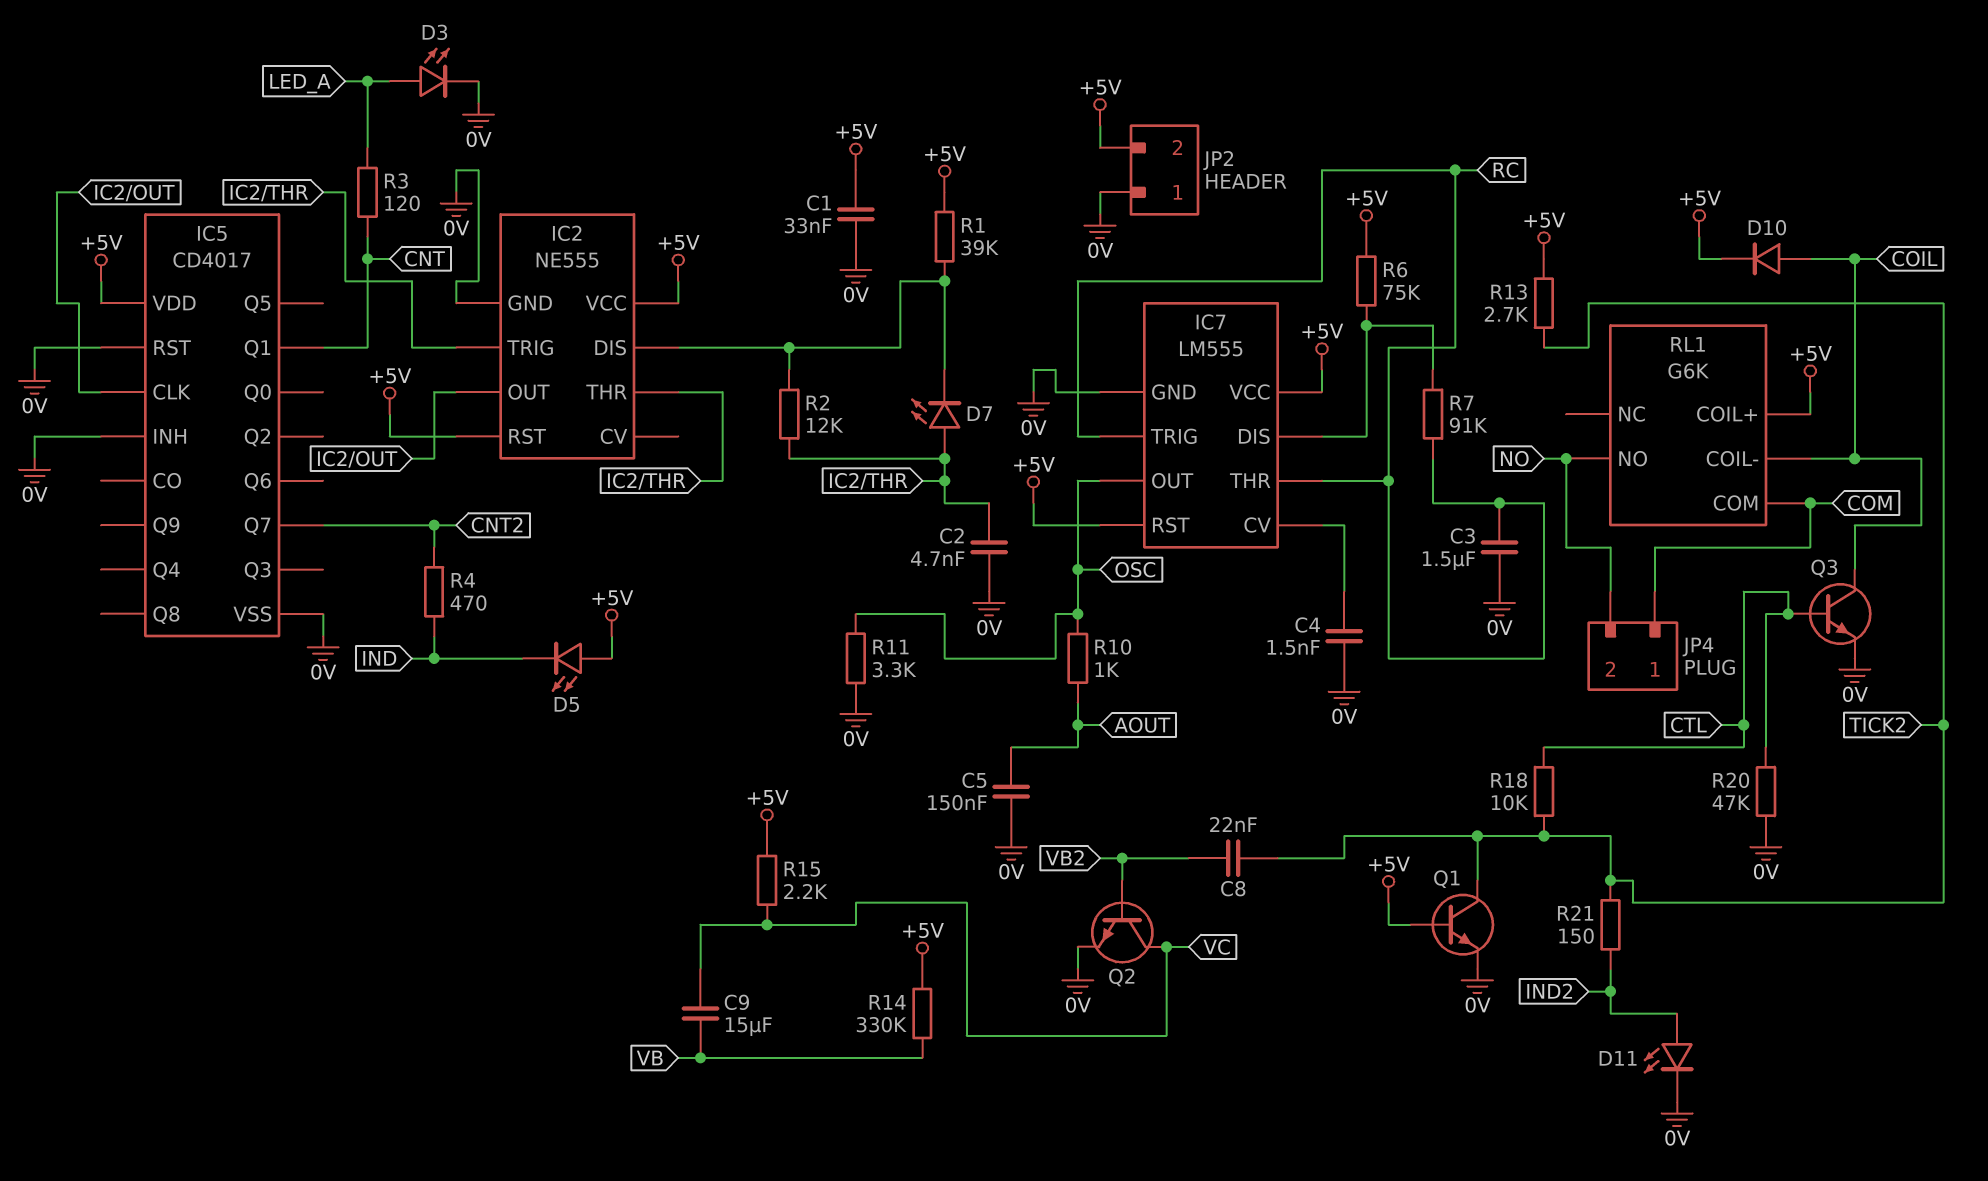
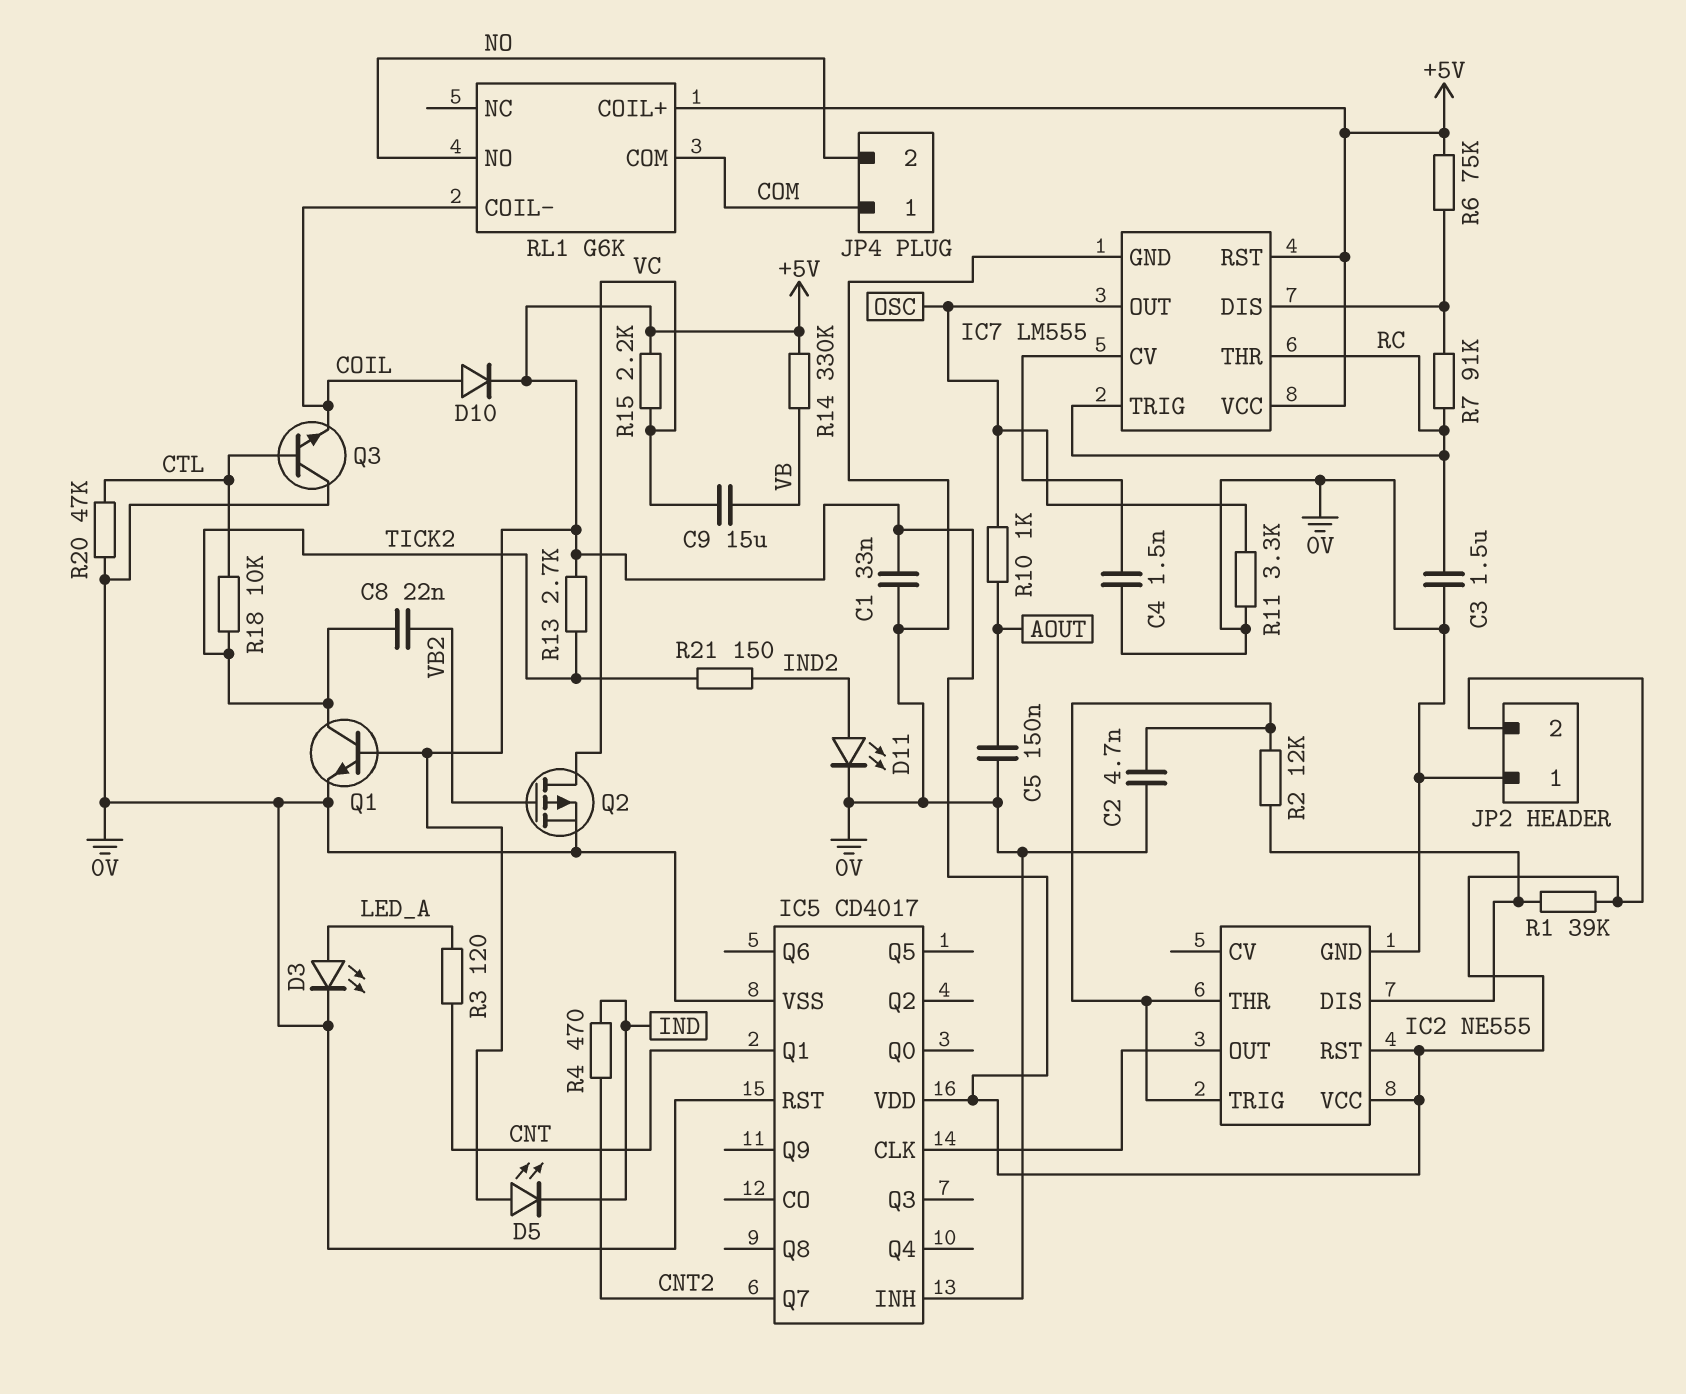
D7: LED (A IC2/THR, K IC2/DIS) -> none
Q2: NPN (B VB2, C VC, E 0V) -> PMOS (G VB2, D VC, S 0V)
Q3: NPN (B CTL, C COIL, E 0V) -> NPN (B CTL, C 0V, E COIL)

